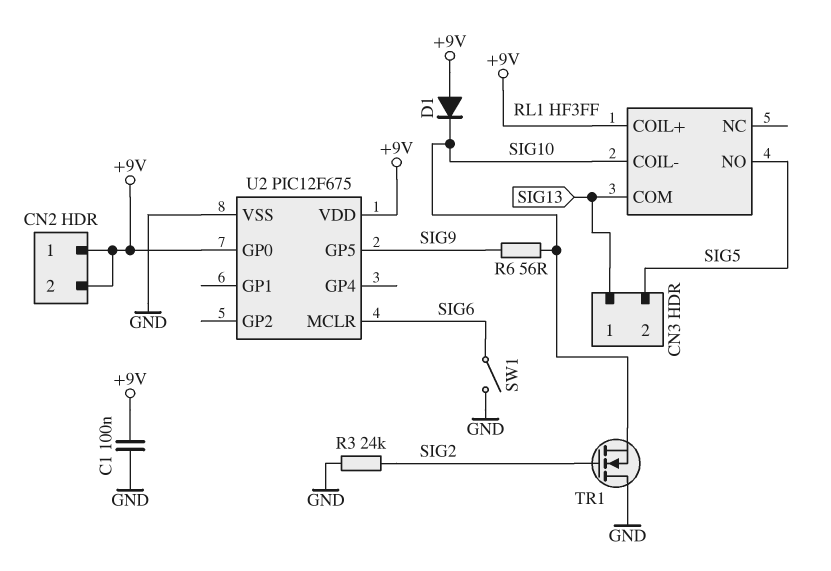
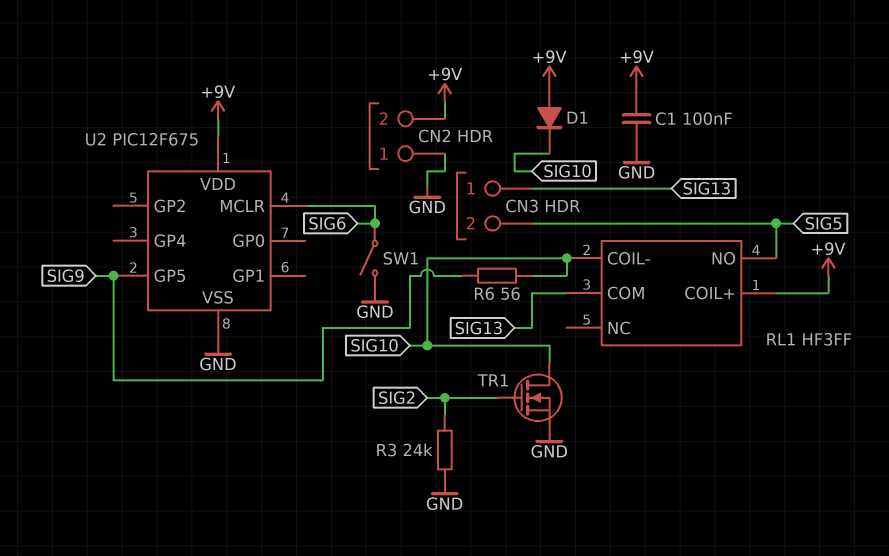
CN2 pin 1: +9V -> GND
TR1: NMOS (G SIG2, D GND, S SIG10) -> NMOS (G SIG2, D SIG10, S GND)
U2 pin GP0: +9V -> none

